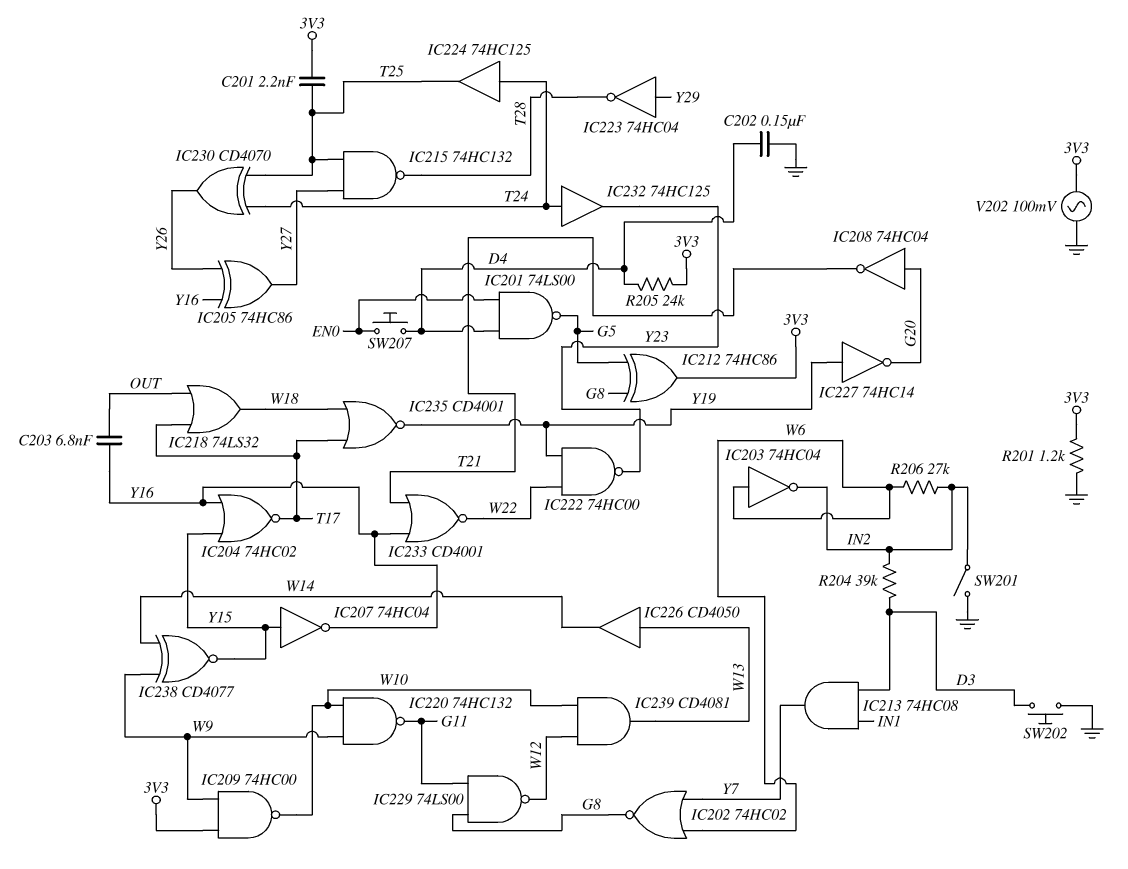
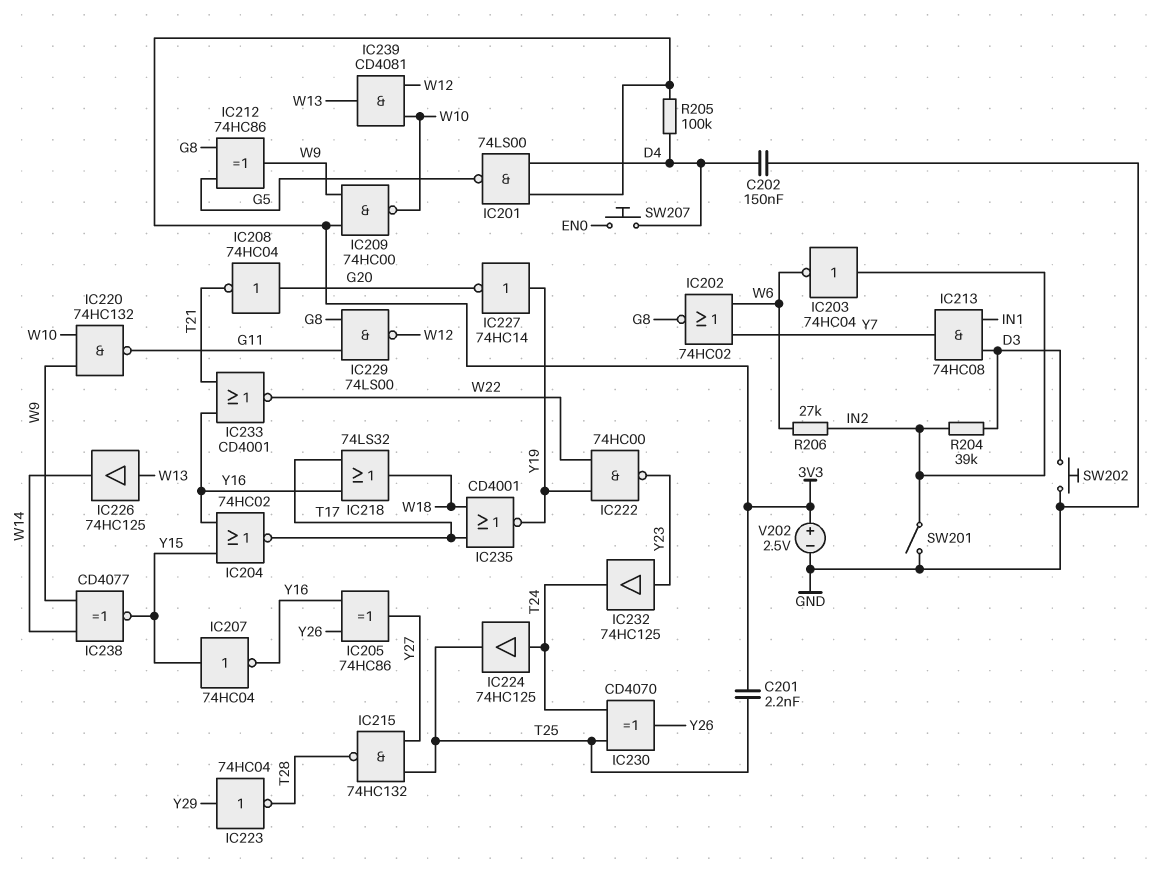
C203: 6.8nF (OUT, Y16) -> none
IC201: NAND 74LS00 (in D4, in EN0, out G5) -> NAND 74LS00 (in 3V3, in D4, out G5)
IC203: NOT 74HC04 (in W6, out IN2) -> NOT 74HC04 (in IN2, out W6)
IC212: XOR 74HC86 (in G5, in G8, out 3V3) -> XOR 74HC86 (in G5, in G8, out W9)
IC218: OR 74LS32 (in OUT, in T17, out W18) -> OR 74LS32 (in T17, in Y16, out W18)
IC226: buffer CD4050 (in W13, out W14) -> buffer 74HC125 (in W13, out W14)
IC232: buffer 74HC125 (in T24, out Y23) -> buffer 74HC125 (in Y23, out T24)
R201: 1.2k (3V3, GND) -> none
R205: 24k (3V3, D4) -> 100k (3V3, D4)
V202: AC 100mV (3V3, GND) -> 2.5V (plus 3V3, minus GND)

